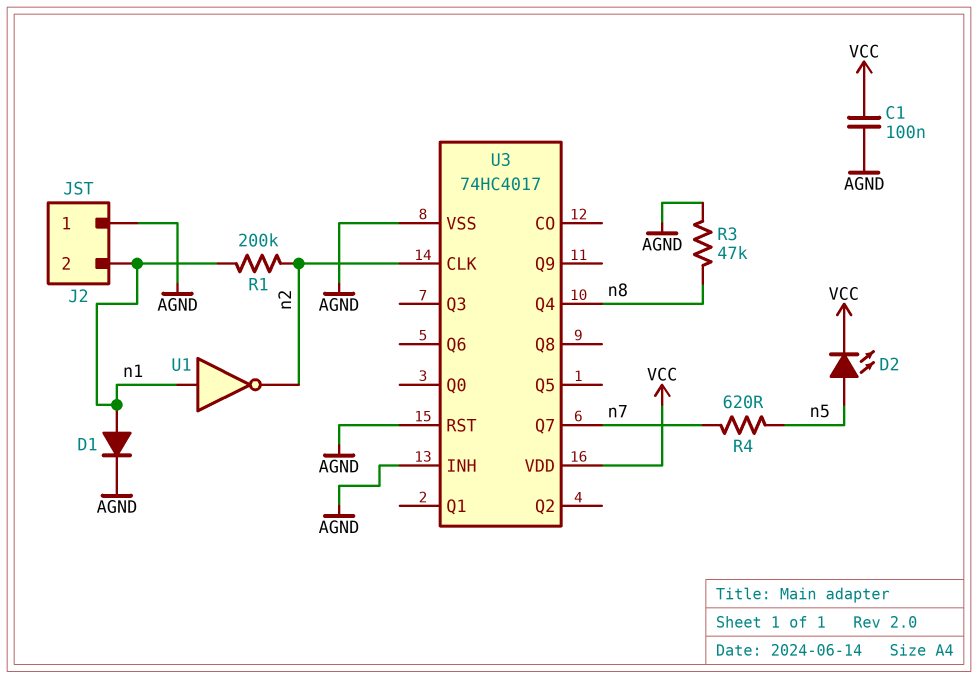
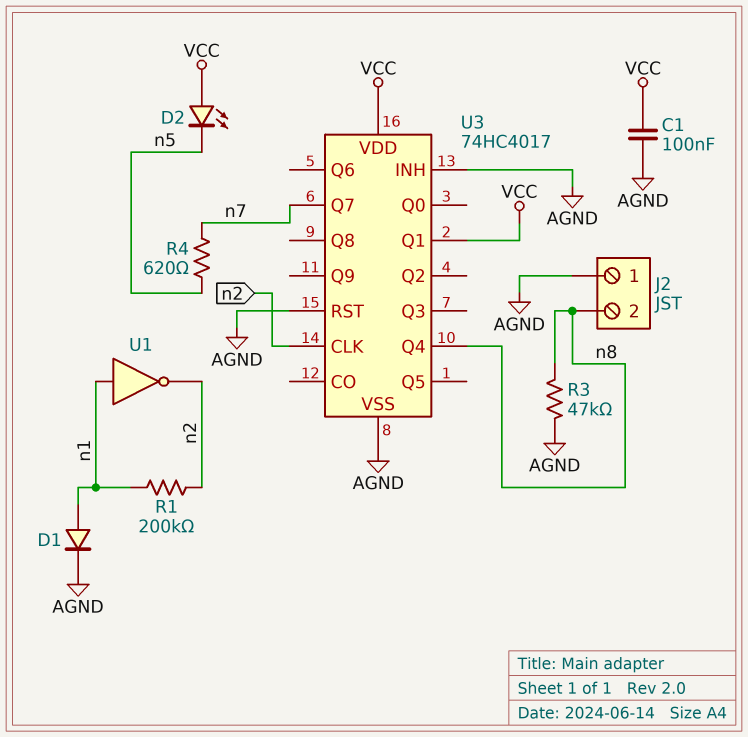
D2: LED (A n5, K VCC) -> LED (A VCC, K n5)
J2 pin 2: n1 -> n8
U3 pin Q1: none -> VCC

